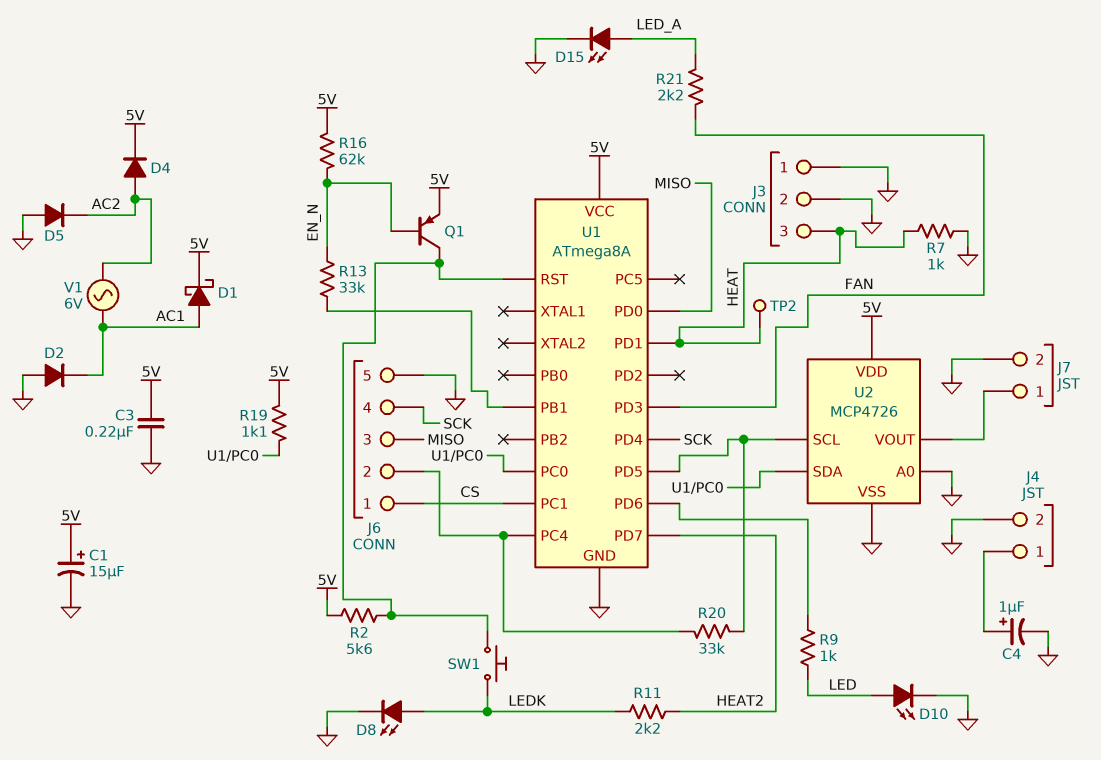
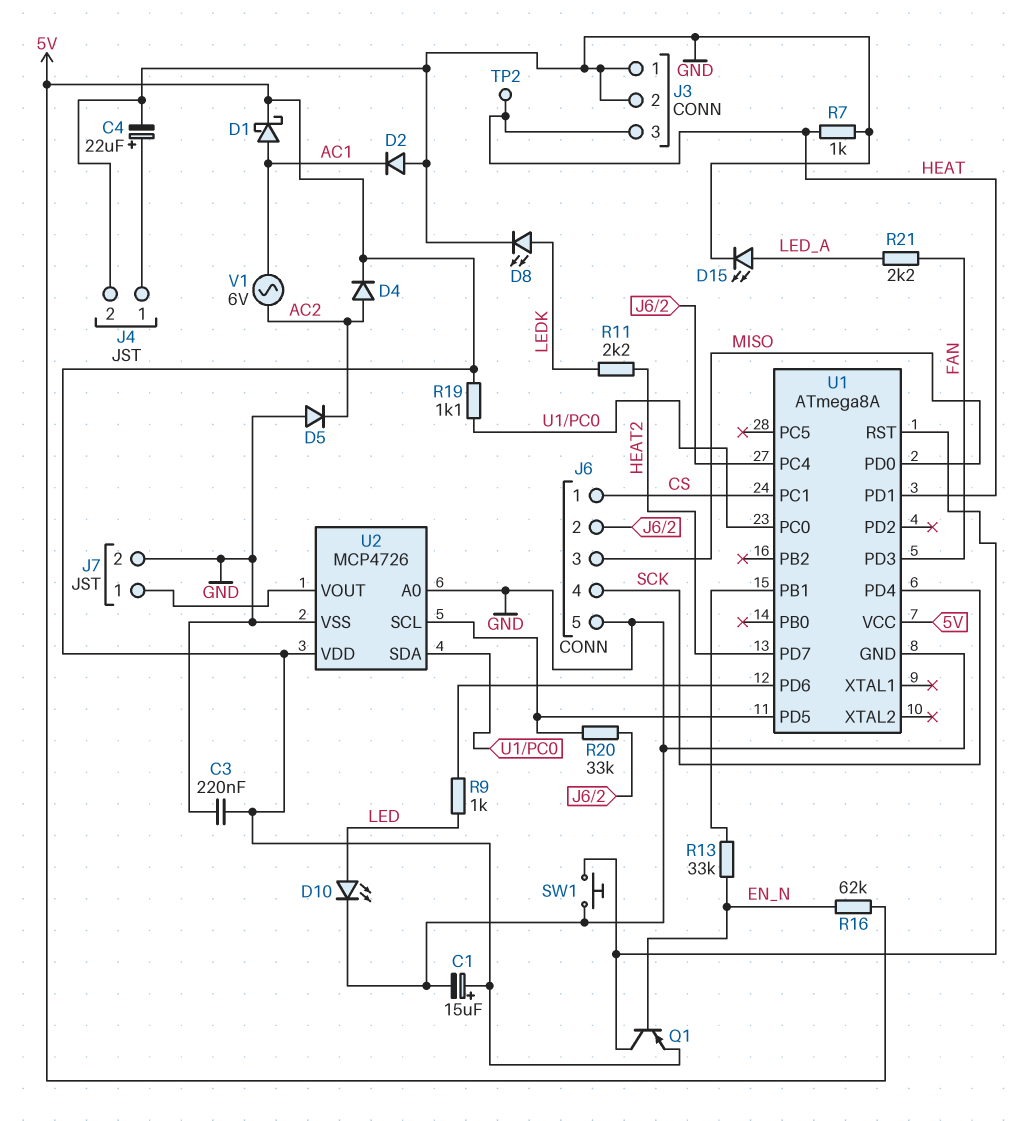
C4: 1uF (plus J4/1, minus GND) -> 22uF (plus J4/1, minus GND)
R2: 5.6k (5V, U1/RST) -> none
SW1: button (LEDK, U1/RST) -> button (GND, U1/RST)

